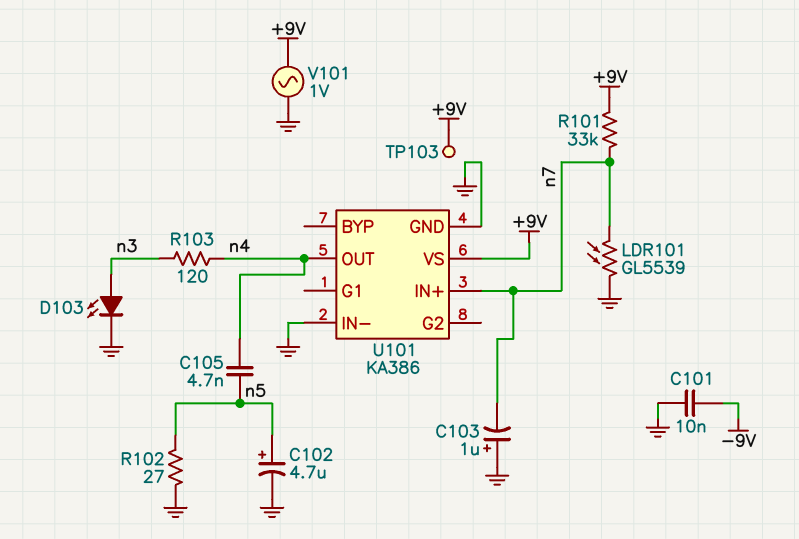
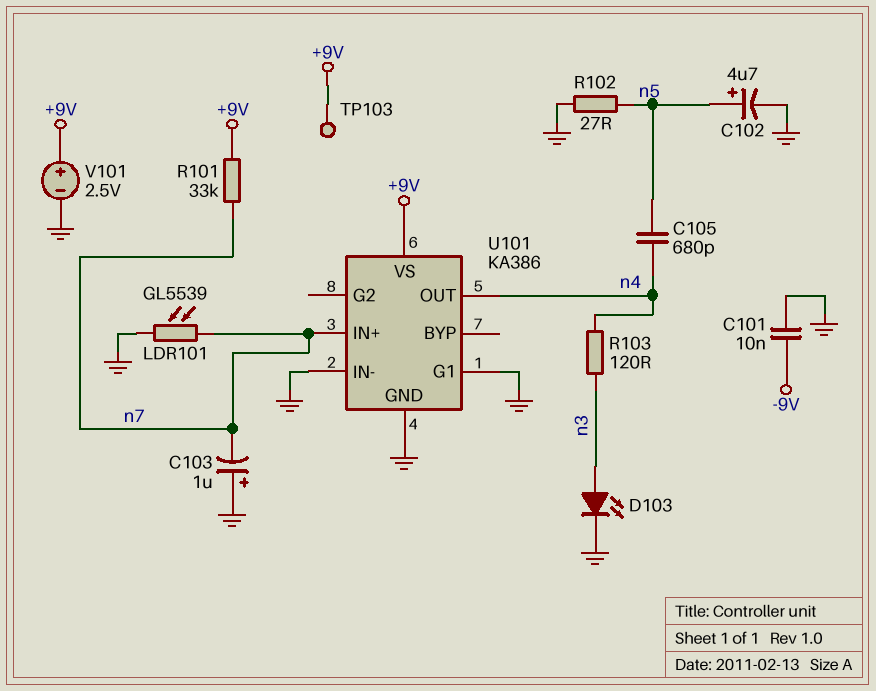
C105: 4.7nF (n4, n5) -> 680pF (n4, n5)
U101 pin G1: none -> GND
V101: AC 1V (+9V, GND) -> 2.5V (plus +9V, minus GND)

